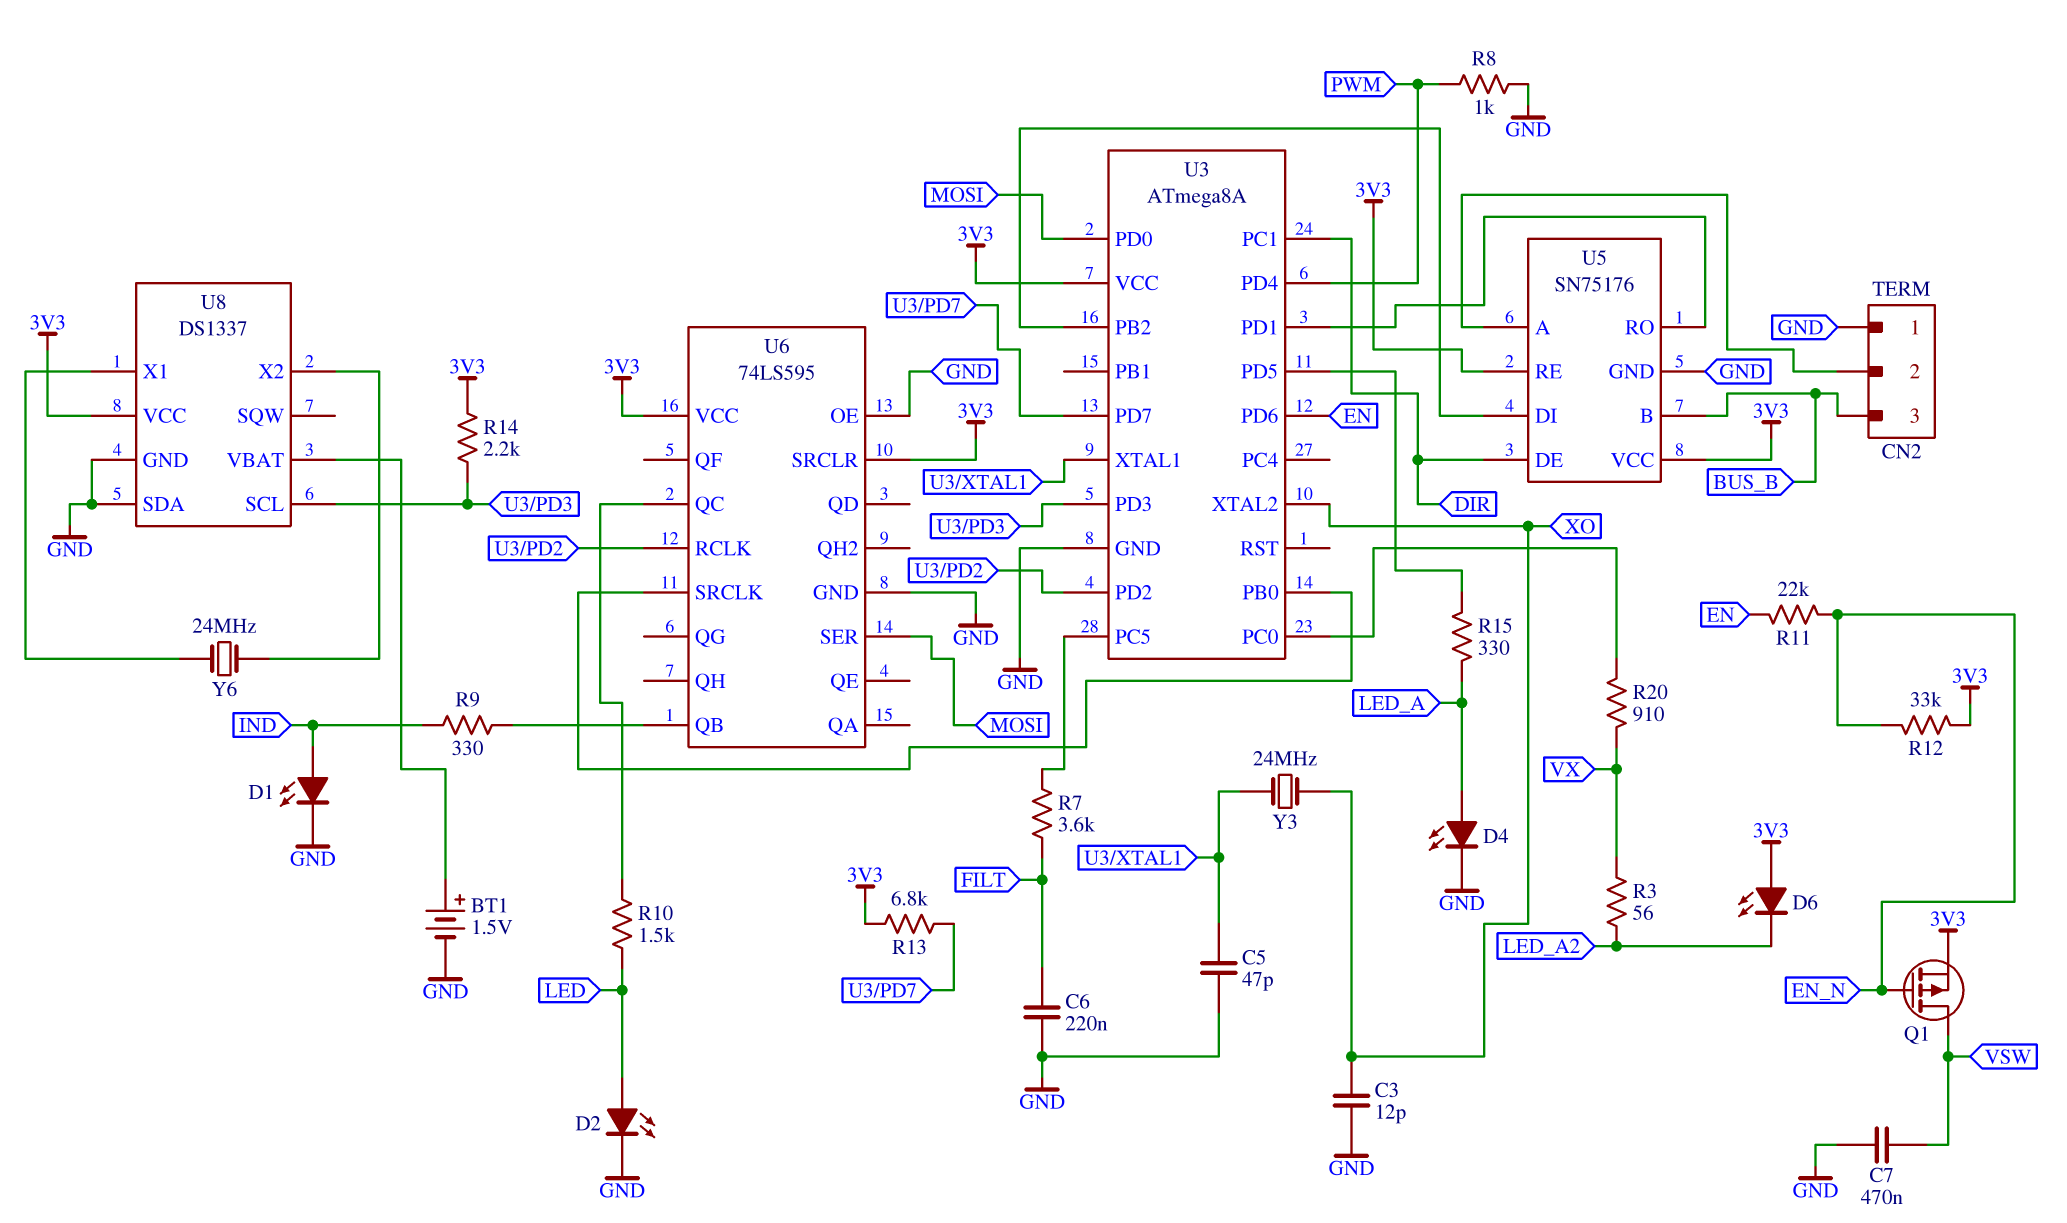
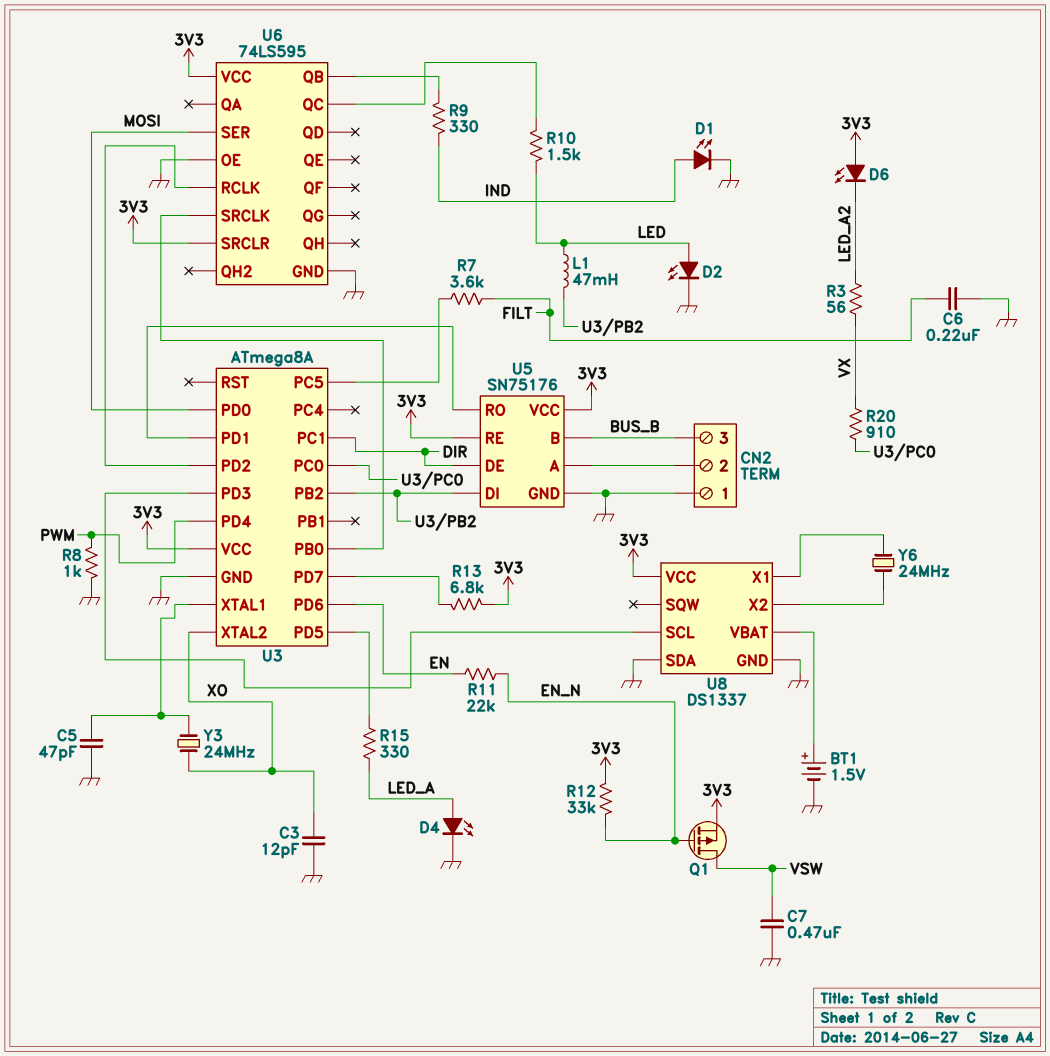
L1: none -> 47mH (LED, U3/PB2)
R14: 2.2k (3V3, U3/PD3) -> none

